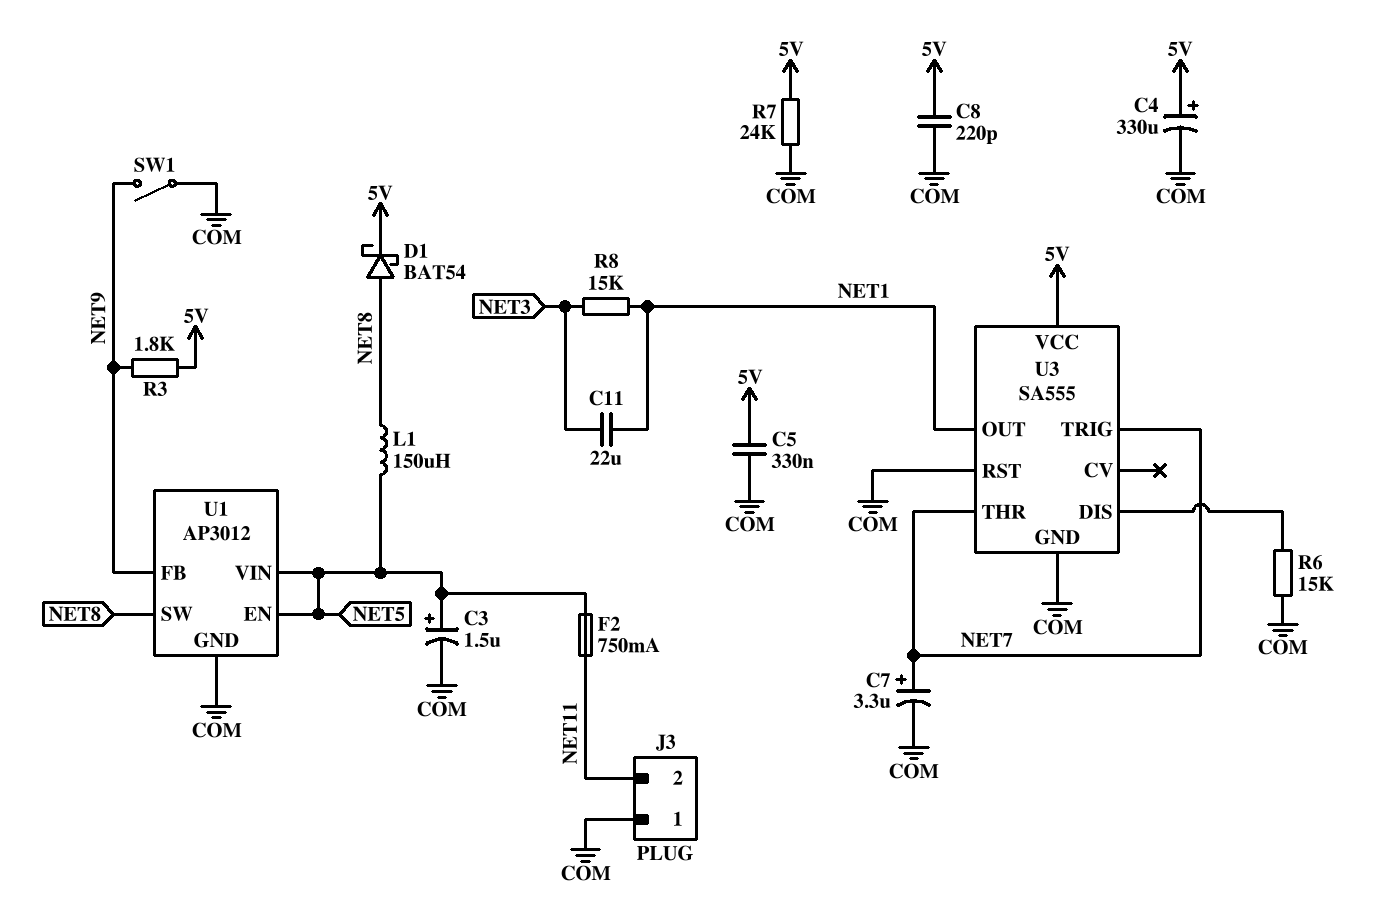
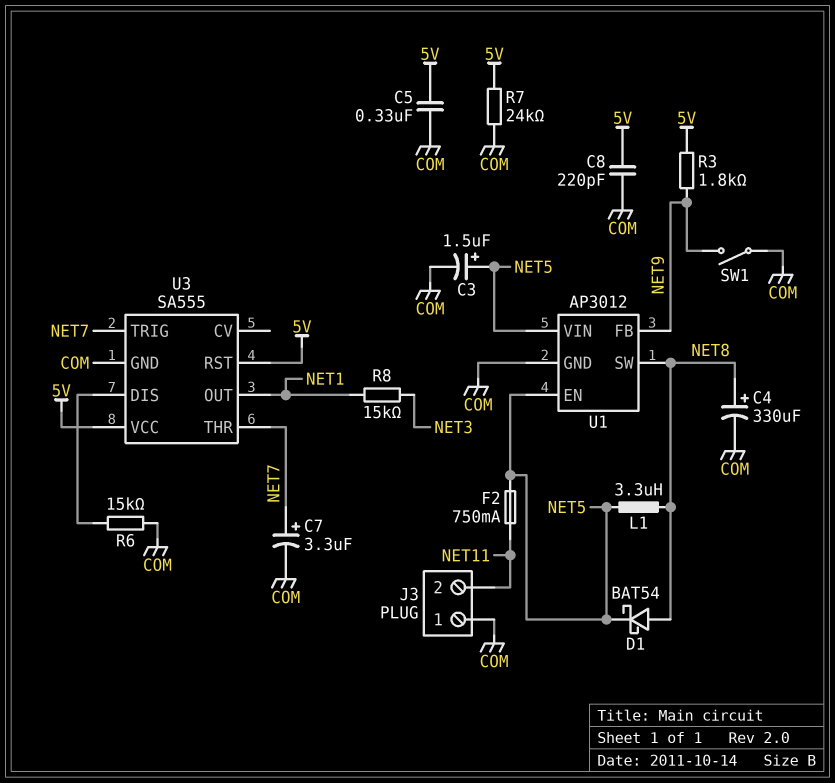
C4: 330uF (plus 5V, minus COM) -> 330uF (plus NET8, minus COM)
C11: 22uF (NET1, NET3) -> none
D1: schottky BAT54 (A NET8, K 5V) -> schottky BAT54 (A NET8, K NET5)
L1: 150uH (NET5, NET8) -> 3.3uH (NET5, NET8)
U3 pin RST: COM -> 5V

